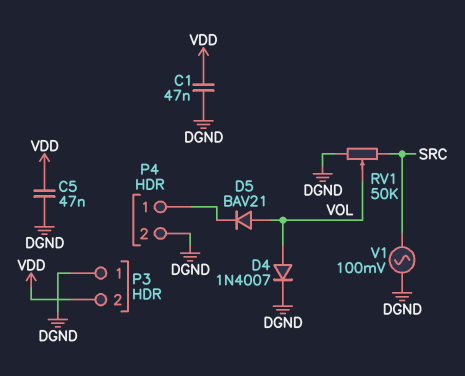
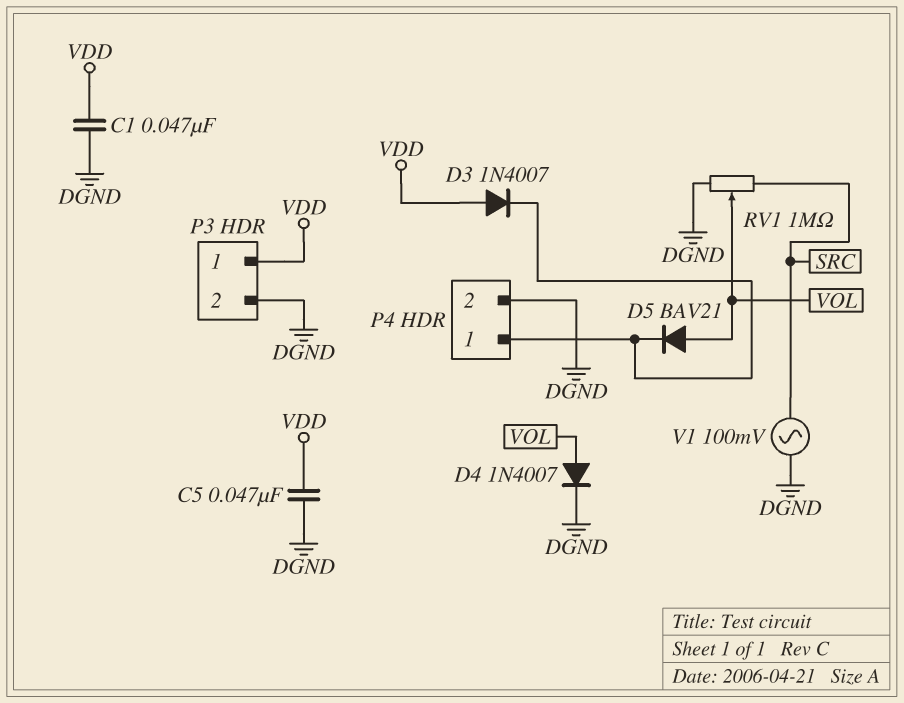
D3: none -> diode 1N4007 (A VDD, K P4/1)
P3 pin 1: DGND -> VDD
P3 pin 2: VDD -> DGND
RV1: 50k (DGND, SRC, wiper VOL) -> 1M (DGND, SRC, wiper VOL)

